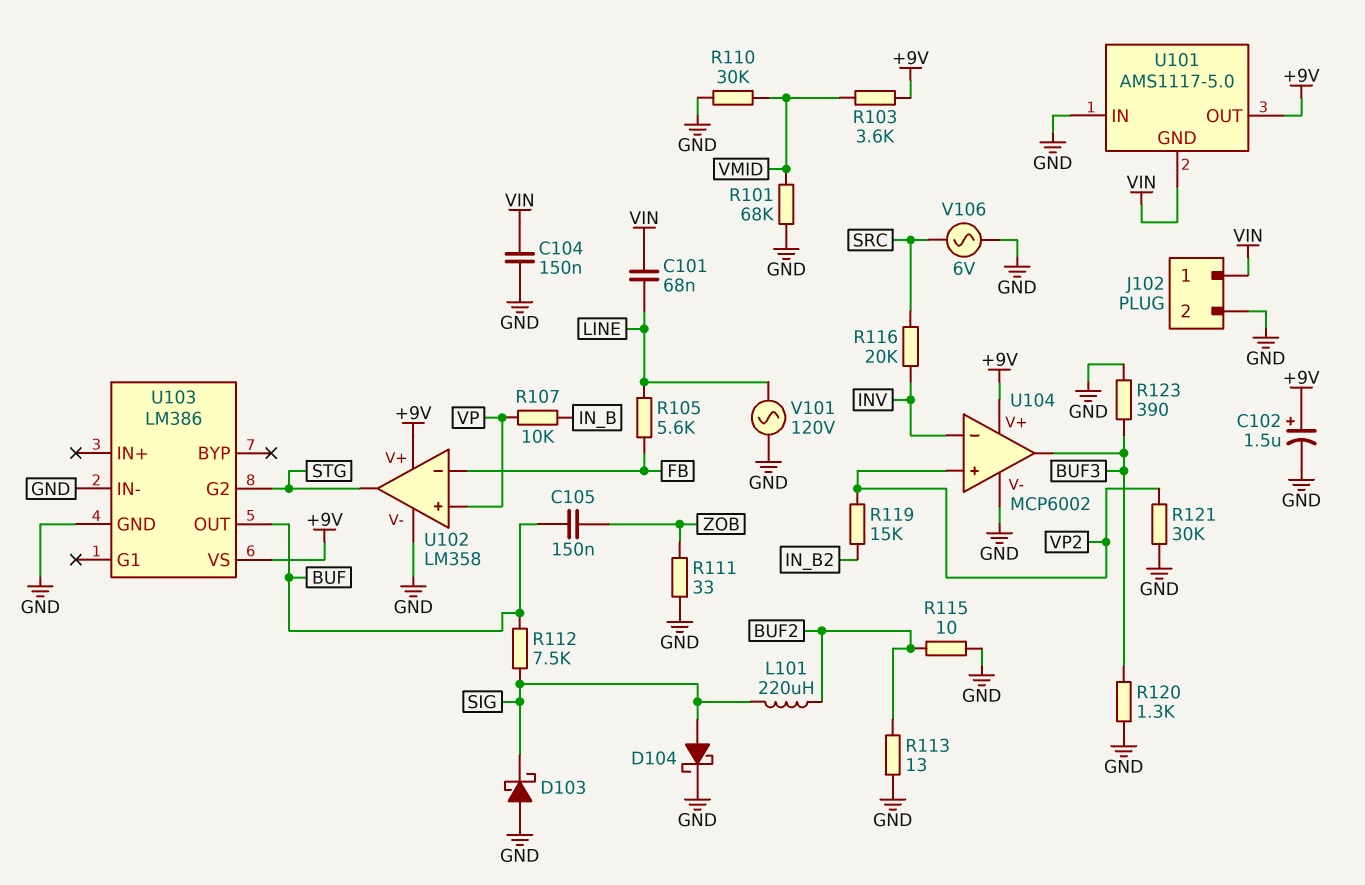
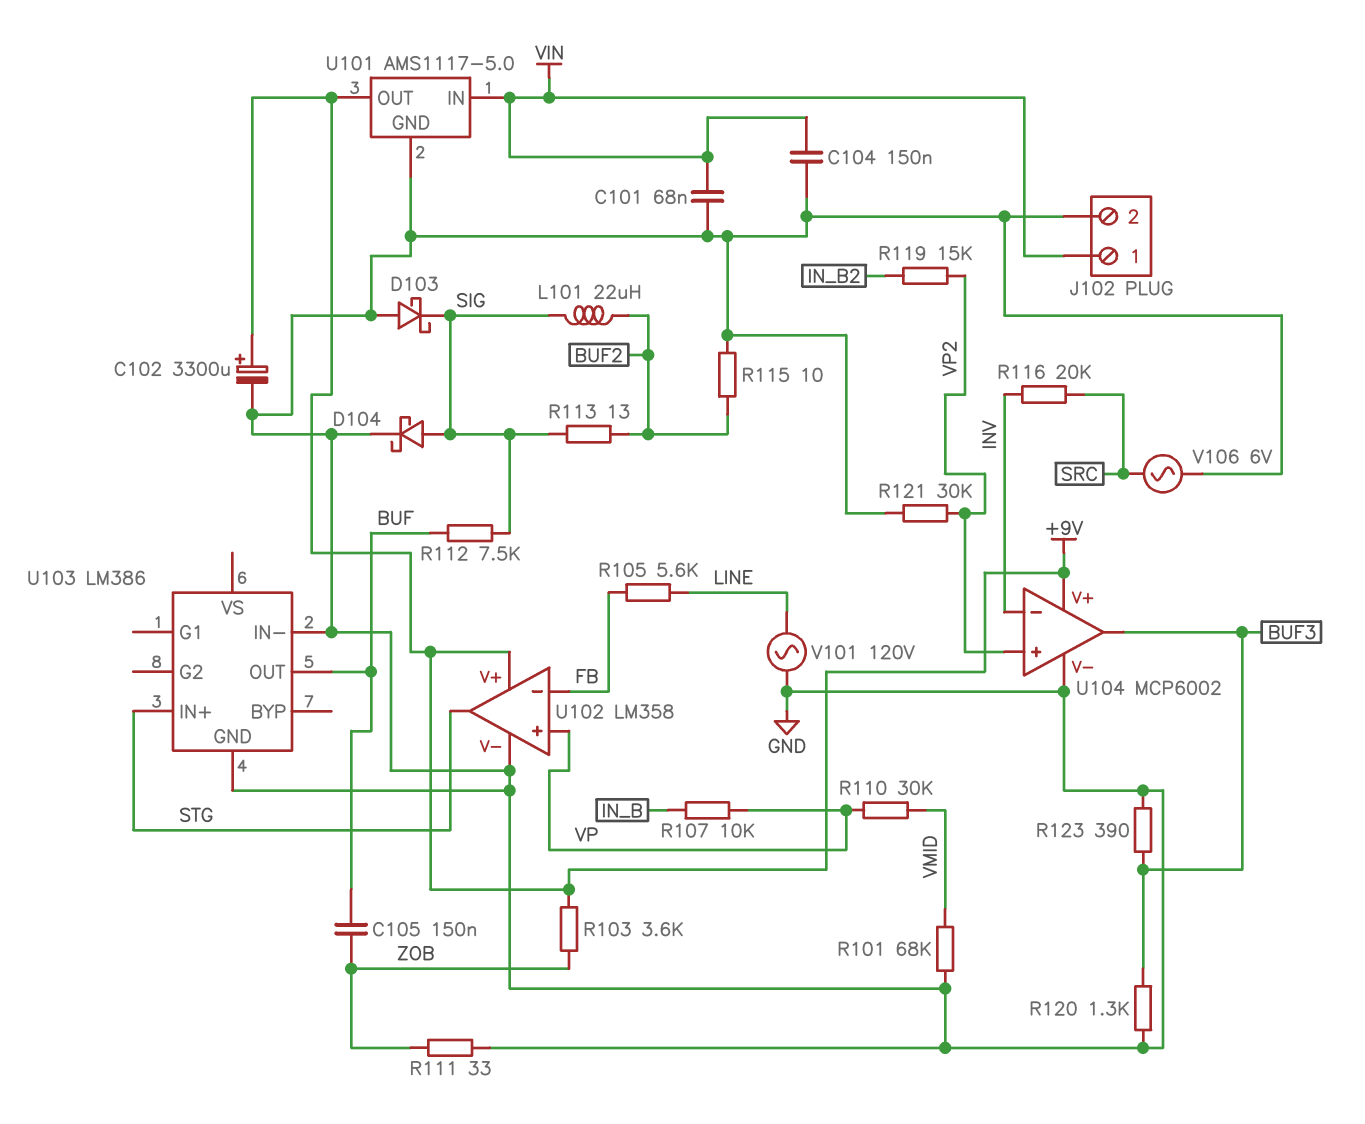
C101: 68nF (LINE, VIN) -> 68nF (GND, VIN)
C102: 1.5uF (plus +9V, minus GND) -> 3300uF (plus +9V, minus GND)
L101: 220uH (BUF2, SIG) -> 22uH (BUF2, SIG)
R103: 3.6k (+9V, VMID) -> 3.6k (+9V, ZOB)
R110: 30k (GND, VMID) -> 30k (VMID, VP)
R113: 13 (BUF2, GND) -> 13 (BUF2, SIG)
U101 pin GND: VIN -> GND
U101 pin IN: GND -> VIN
U103 pin G2: STG -> none
U103 pin IN+: none -> STG
U103 pin VS: +9V -> none

